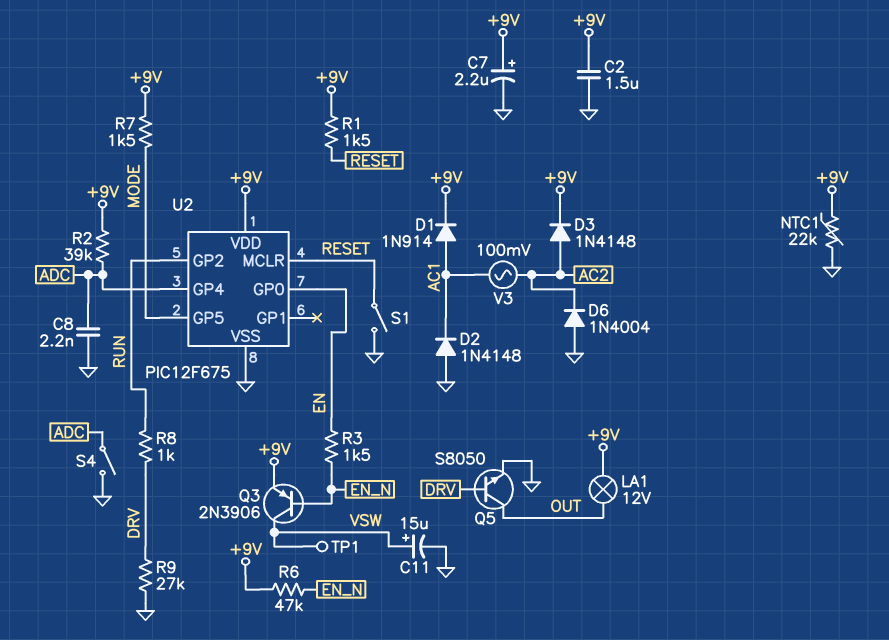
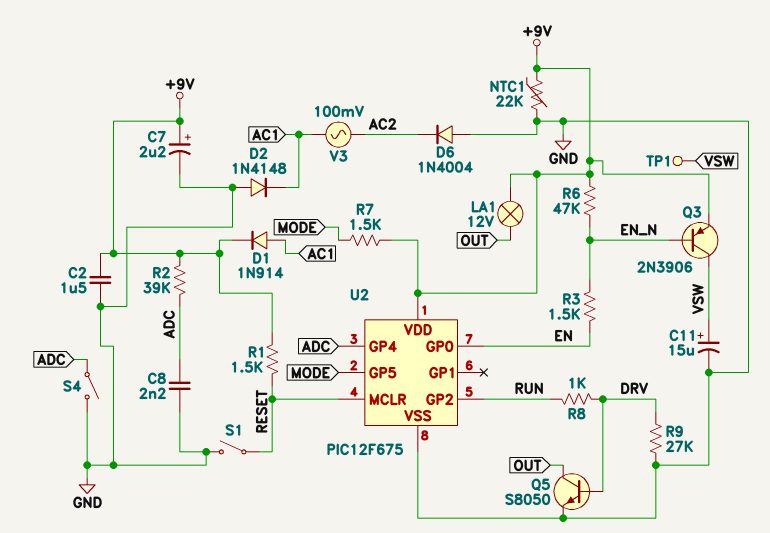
D3: diode 1N4148 (A AC2, K +9V) -> none

